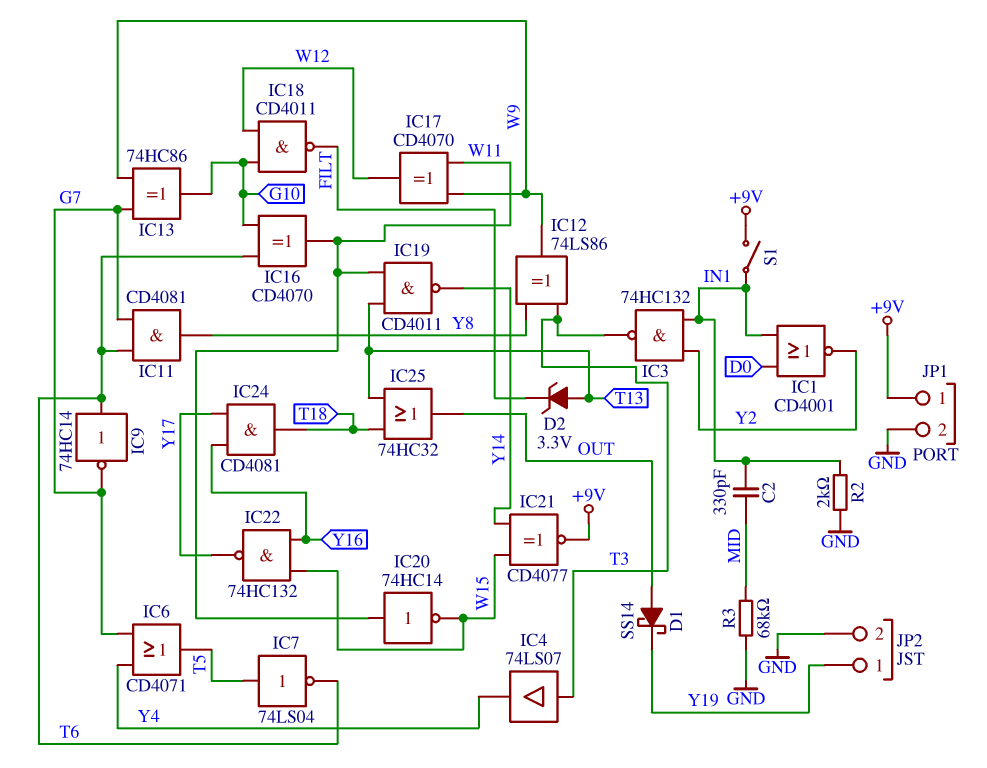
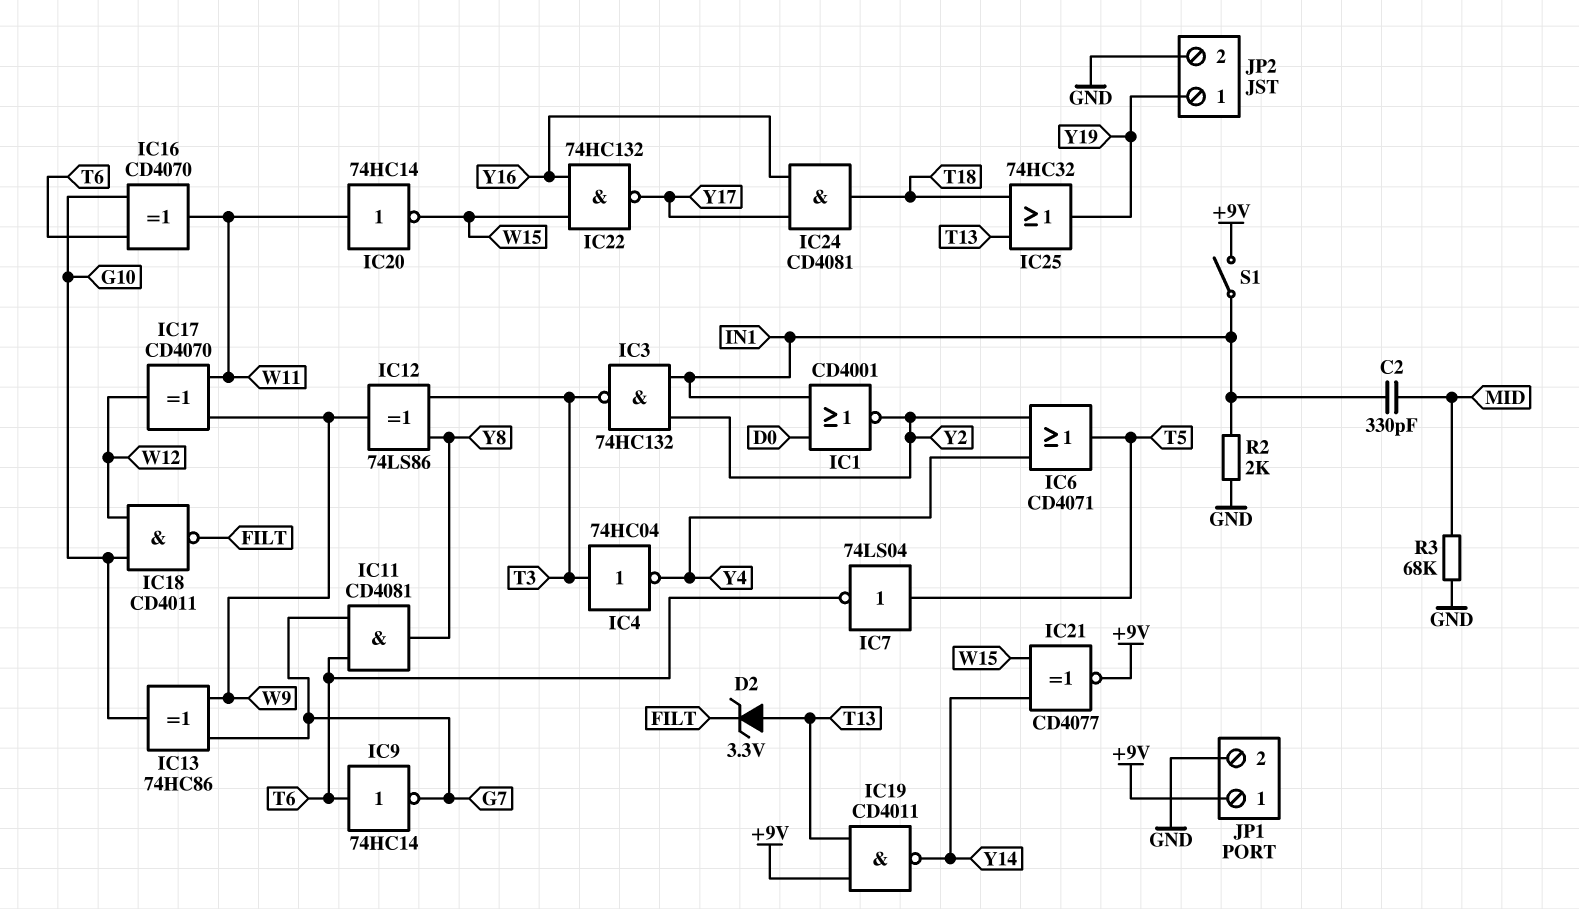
D1: schottky SS14 (A OUT, K Y19) -> none
IC4: buffer 74LS07 (in T3, out Y4) -> NOT 74HC04 (in T3, out Y4)
IC6: OR CD4071 (in G7, in Y4, out T5) -> OR CD4071 (in Y2, in Y4, out T5)
IC19: NAND CD4011 (in T13, in W11, out Y14) -> NAND CD4011 (in +9V, in T13, out Y14)
IC25: OR 74HC32 (in T13, in T18, out OUT) -> OR 74HC32 (in T13, in T18, out Y19)

